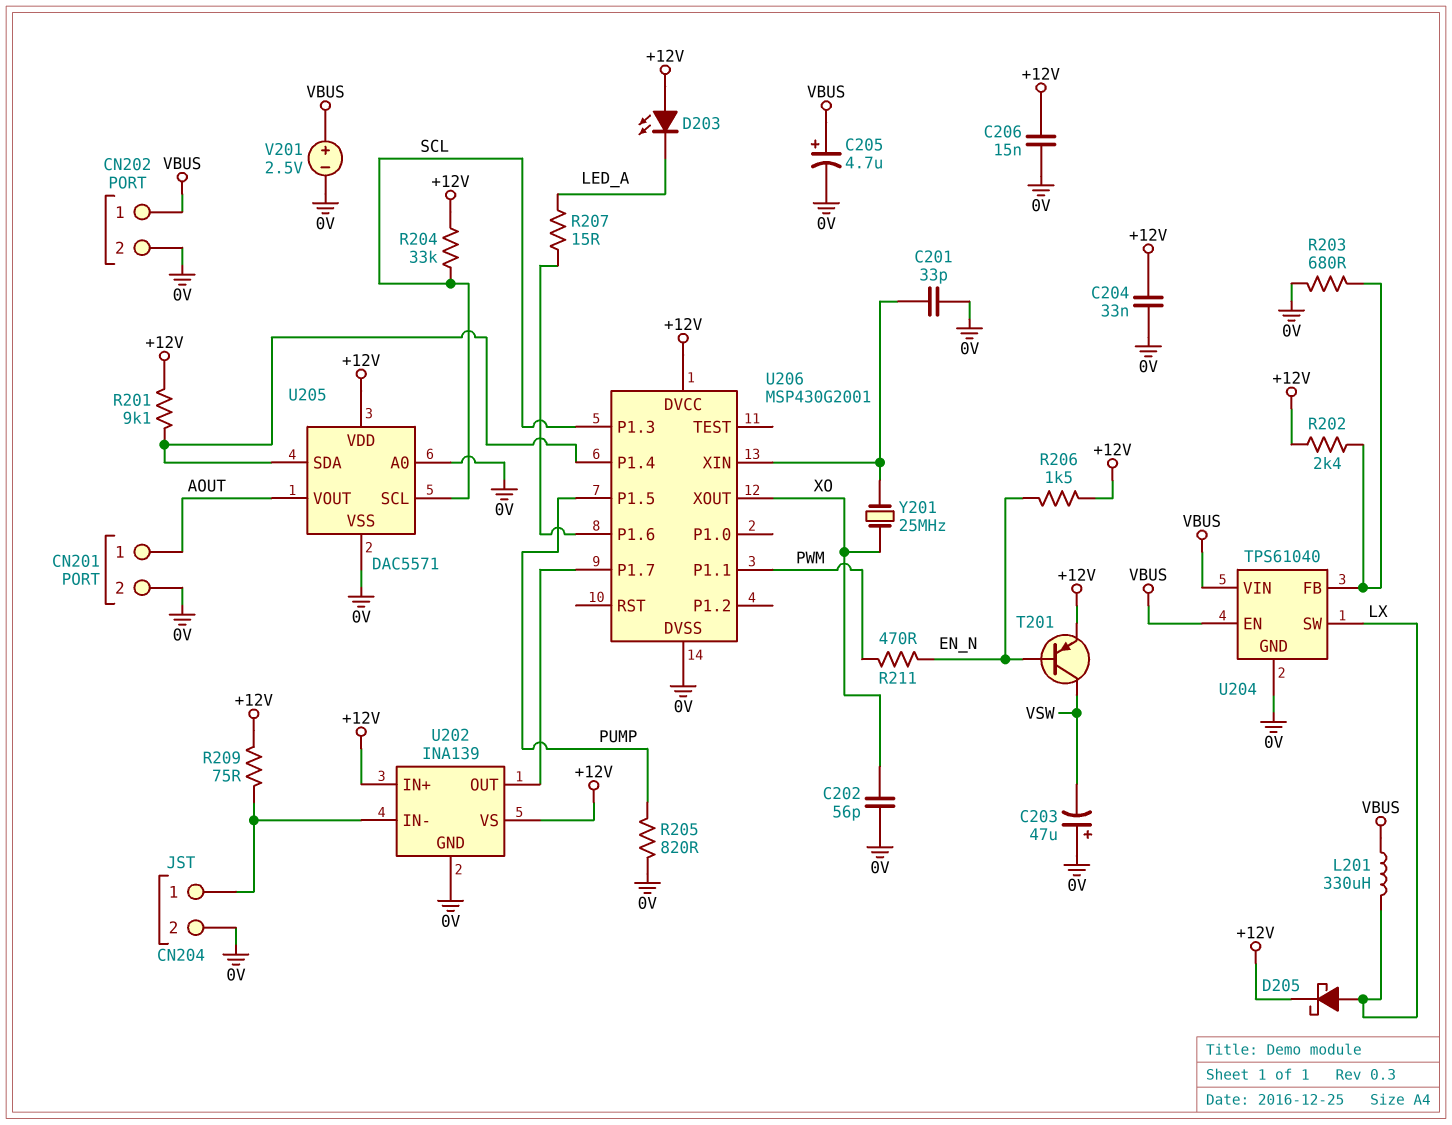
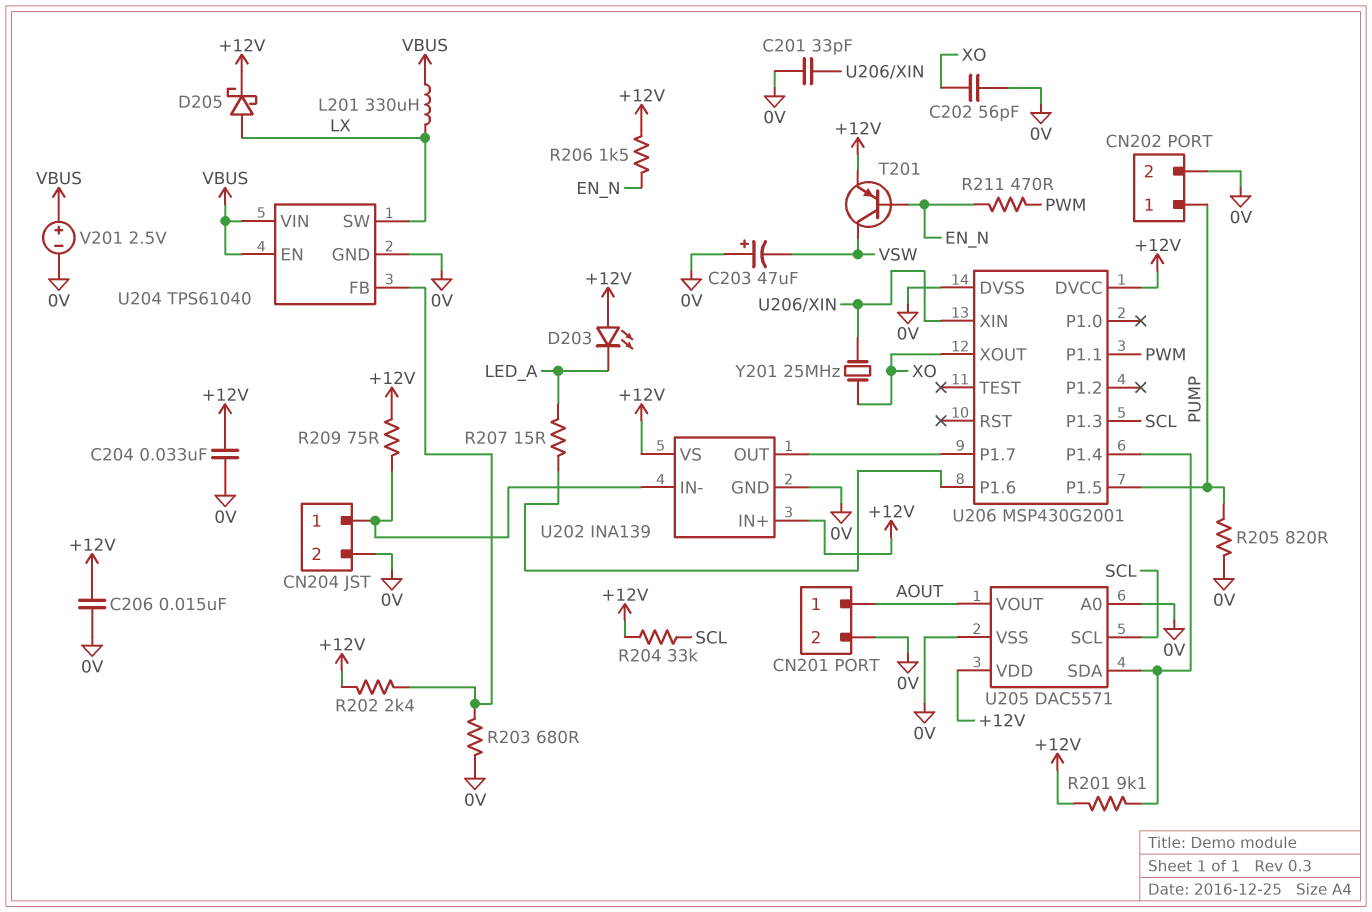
C205: 4.7uF (plus VBUS, minus 0V) -> none
CN202 pin 1: VBUS -> PUMP

